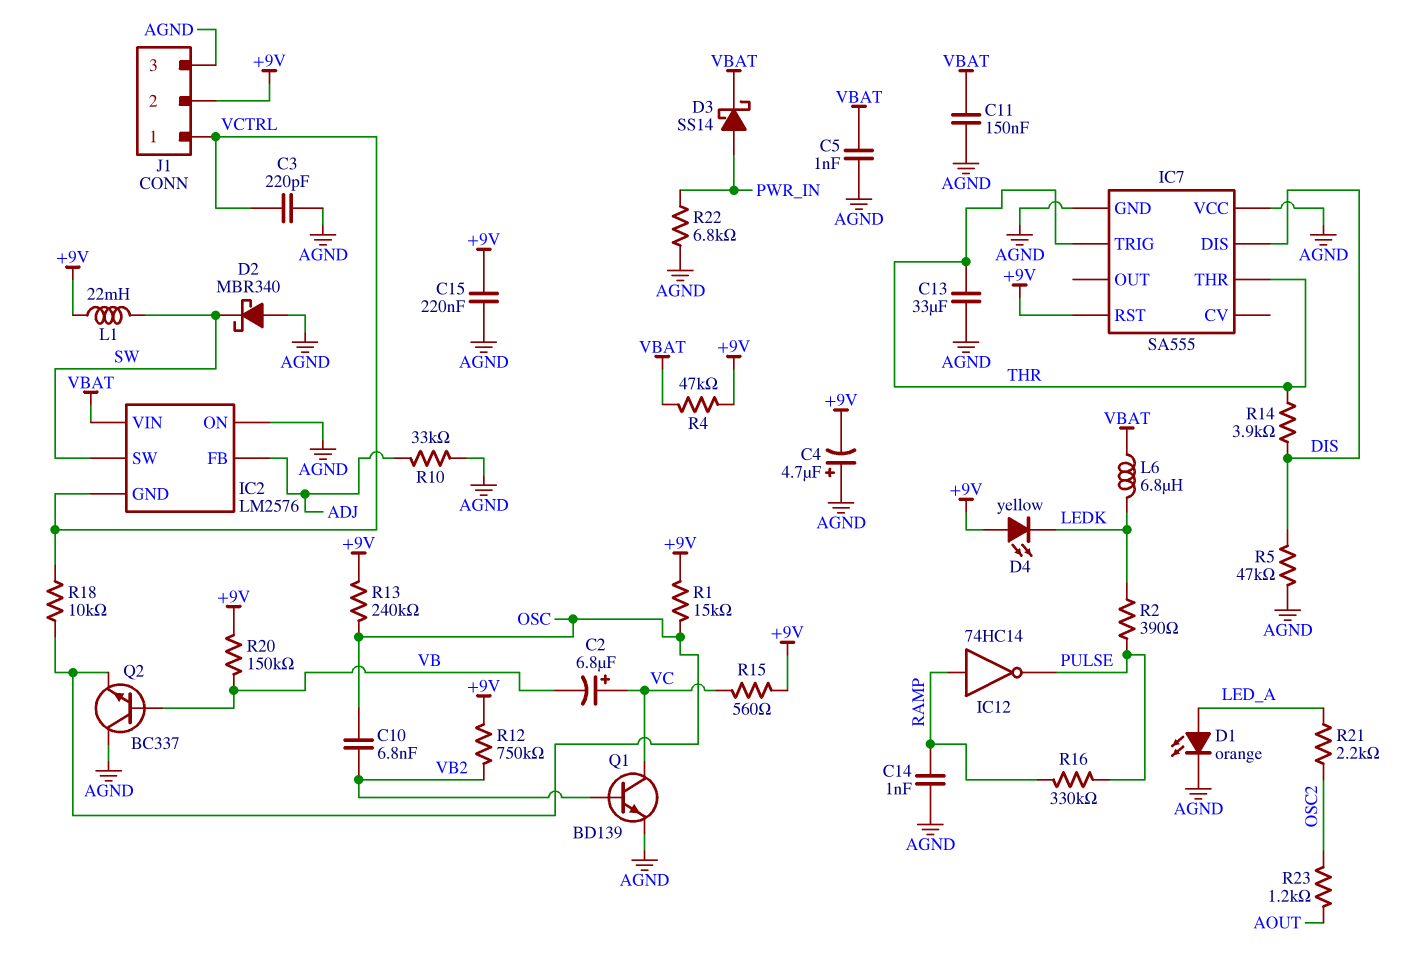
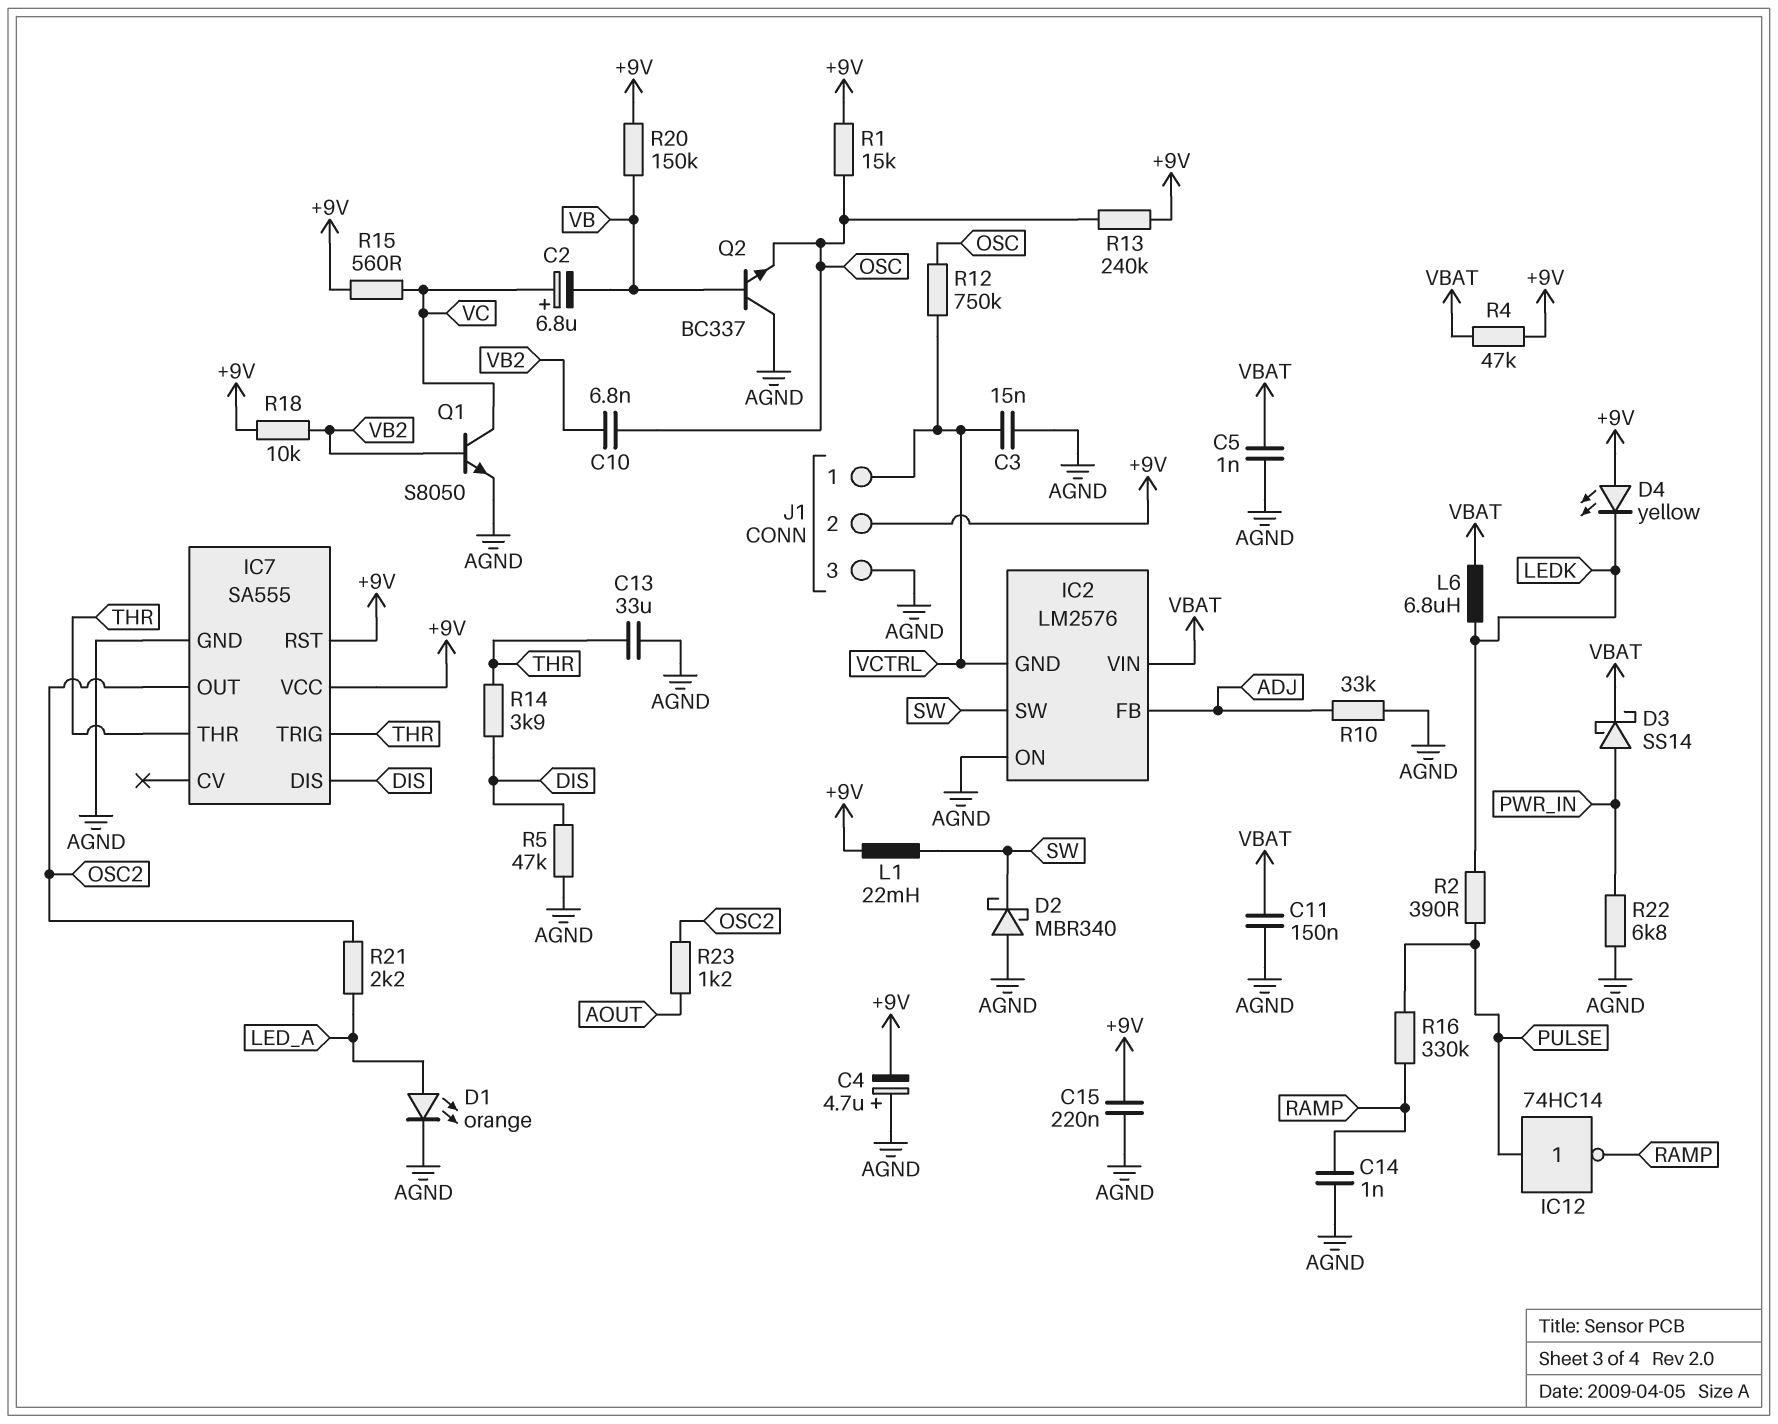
C3: 220pF (AGND, VCTRL) -> 15nF (AGND, VCTRL)
IC7 pin OUT: none -> OSC2
IC7 pin VCC: AGND -> +9V
IC12: NOT 74HC14 (in RAMP, out PULSE) -> NOT 74HC14 (in PULSE, out RAMP)
Q1: NPN BD139 (B VB2, C VC, E AGND) -> NPN S8050 (B VB2, C VC, E AGND)
R12: 750k (+9V, VB2) -> 750k (OSC, VCTRL)
R18: 10k (OSC, VCTRL) -> 10k (+9V, VB2)

